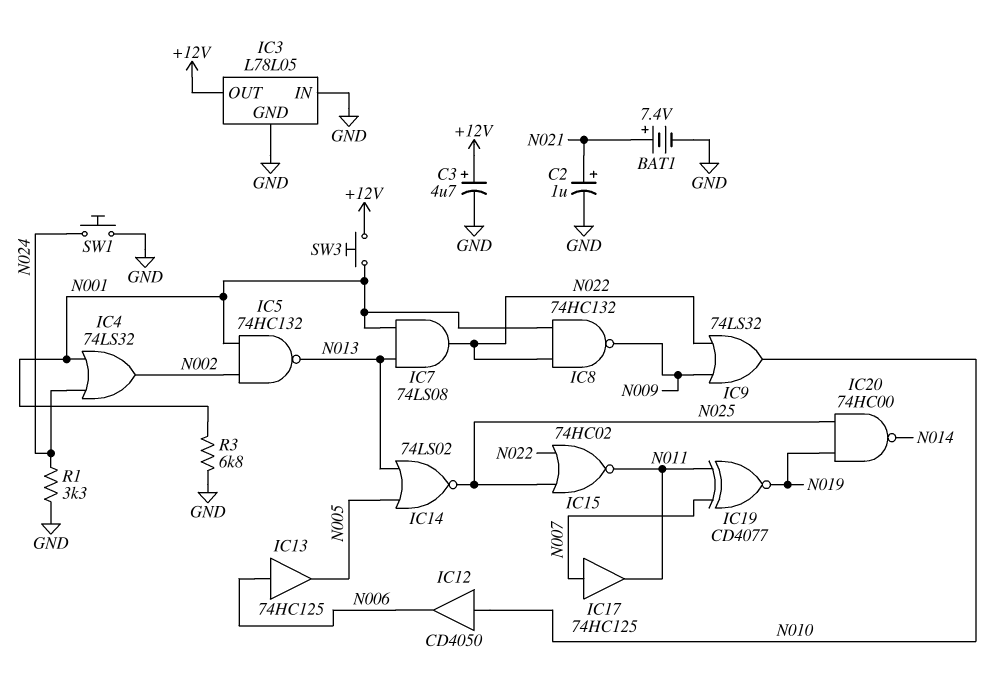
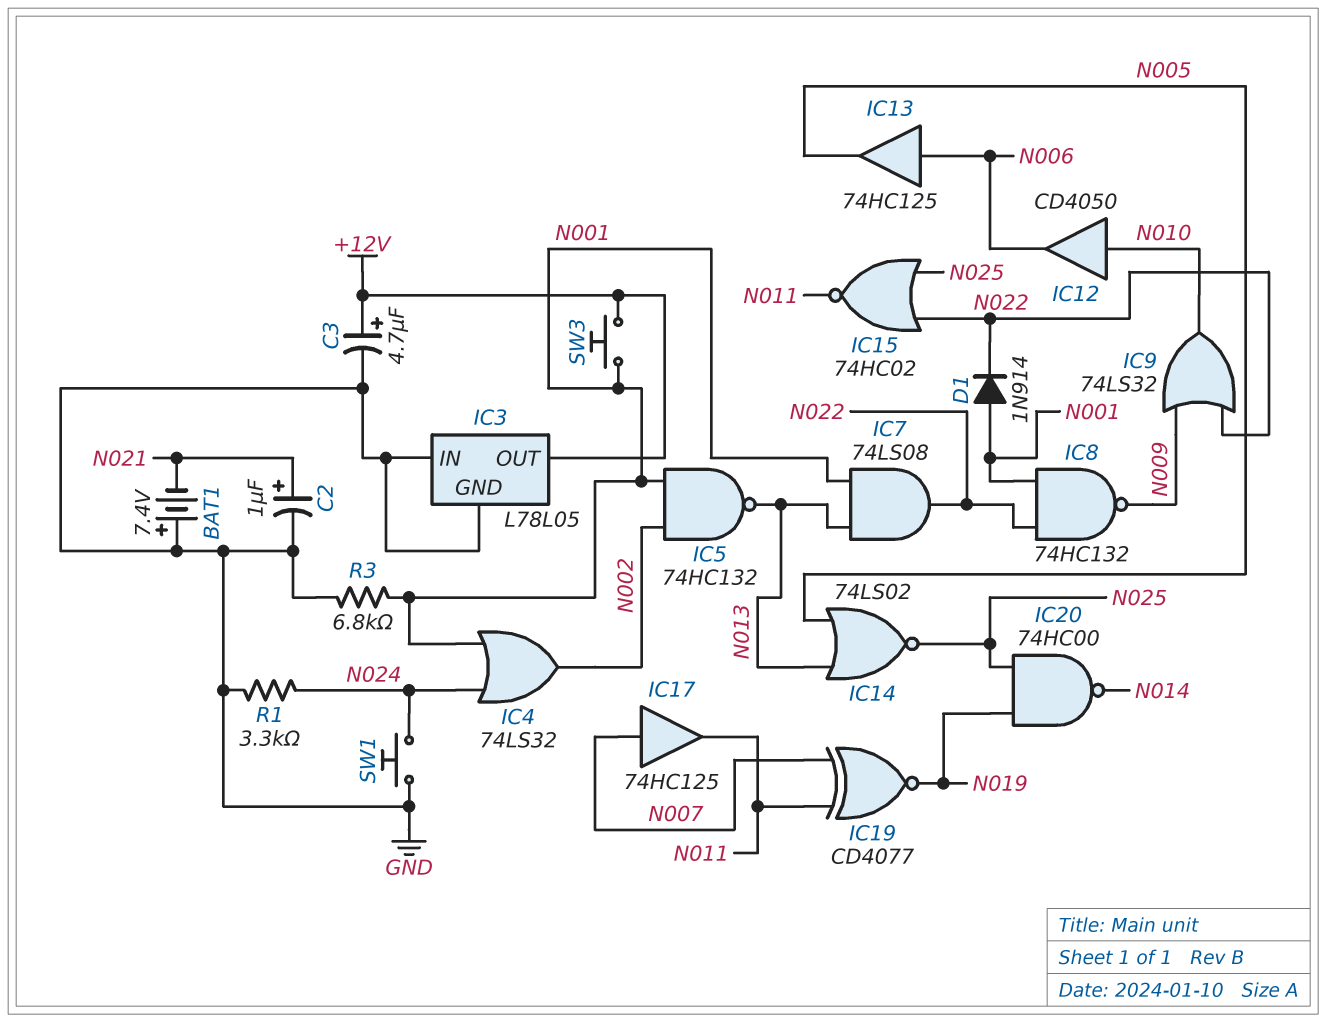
BAT1: 7.4V (plus N021, minus GND) -> 7.4V (plus GND, minus N021)
D1: none -> diode 1N914 (A N001, K N022)

